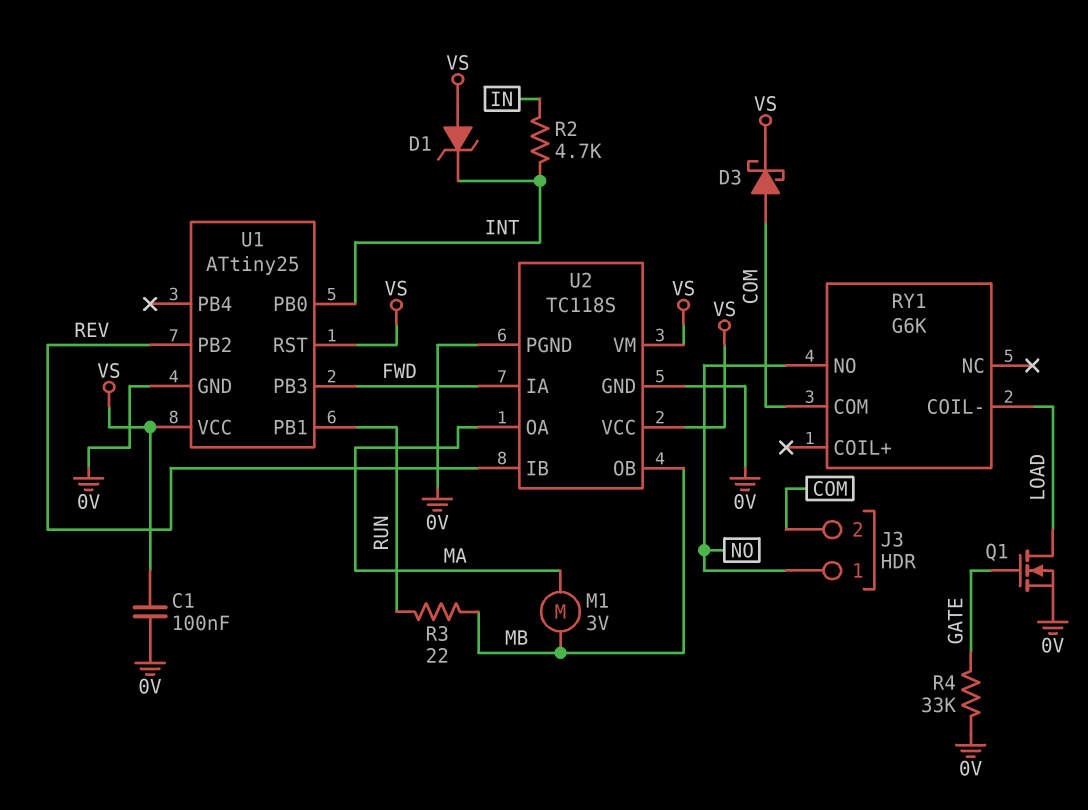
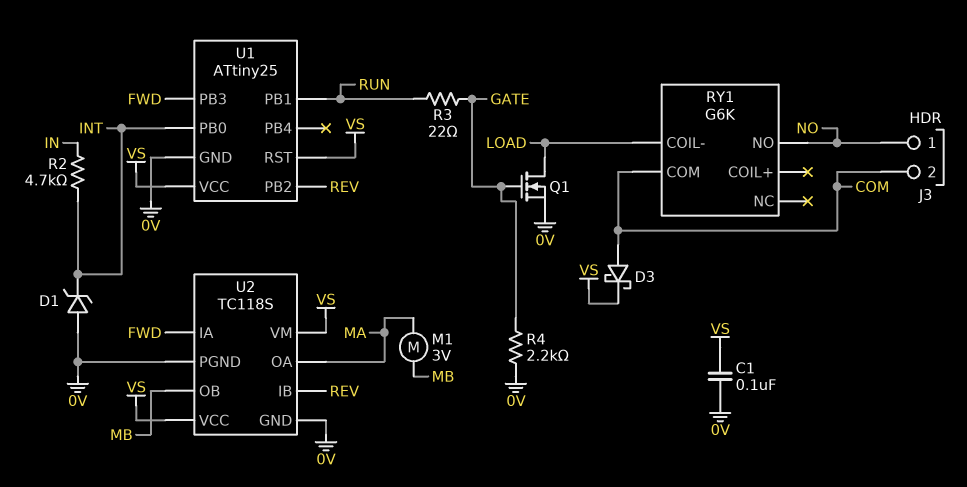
D1: zener (A VS, K INT) -> zener (A 0V, K INT)
R3: 22 (MB, RUN) -> 22 (GATE, RUN)
R4: 33k (0V, GATE) -> 2.2k (0V, GATE)

